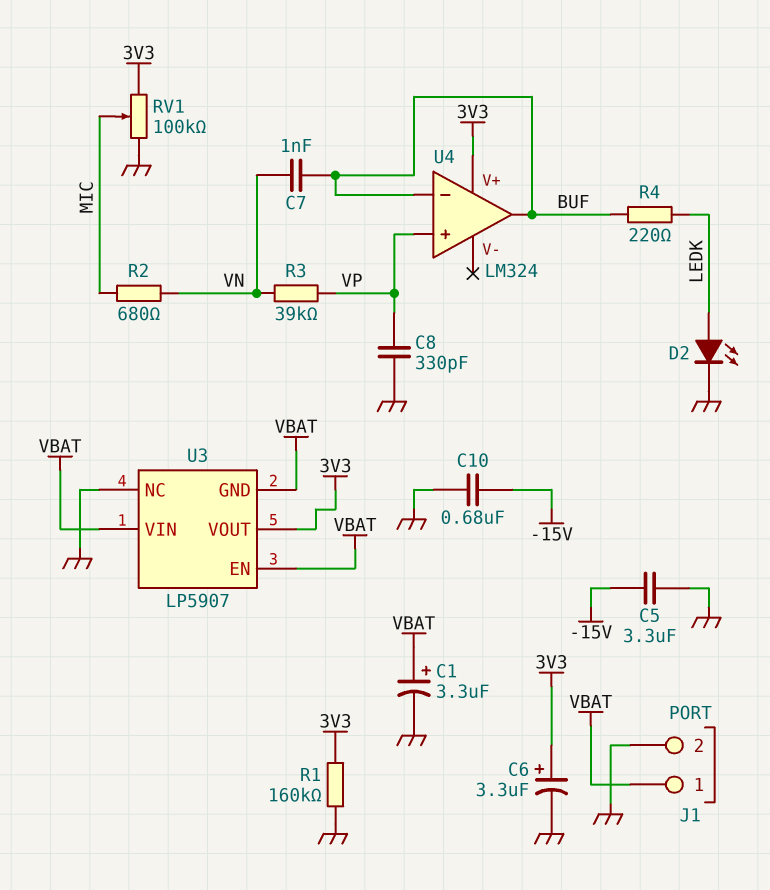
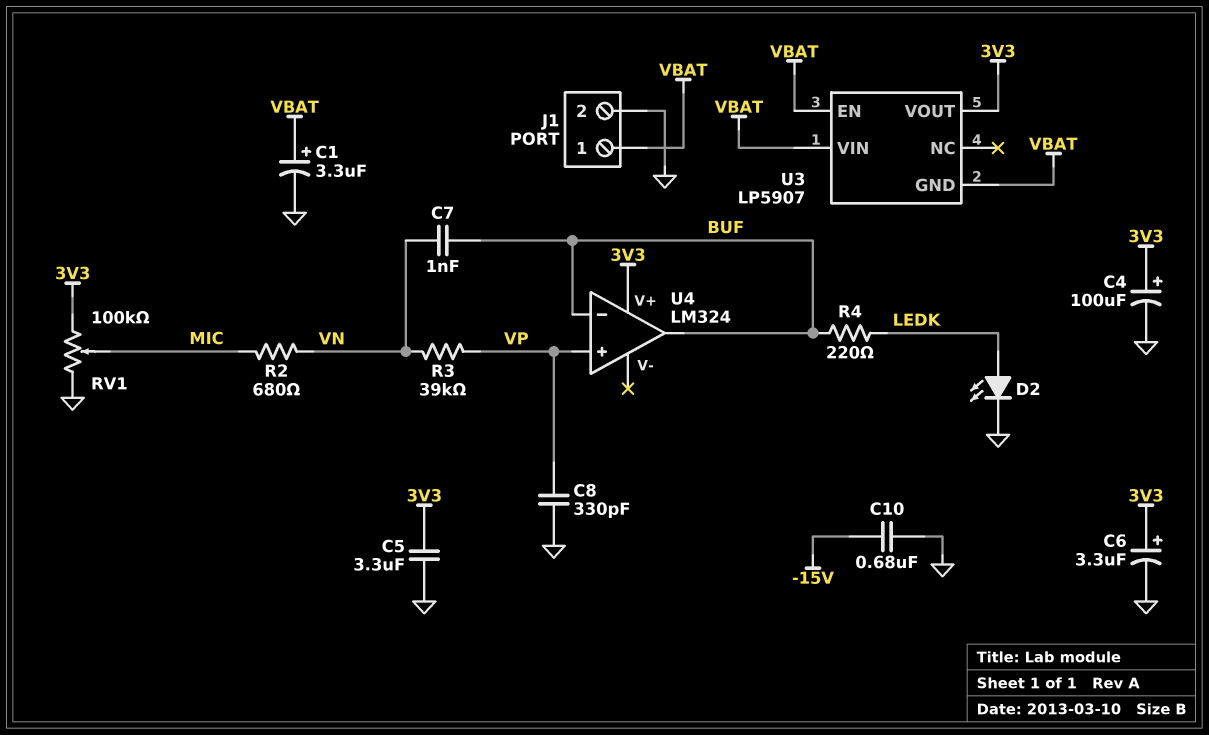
C4: none -> 100uF (plus 3V3, minus GND)
C5: 3.3uF (-15V, GND) -> 3.3uF (3V3, GND)
R1: 160k (3V3, GND) -> none
U3 pin NC: GND -> none

